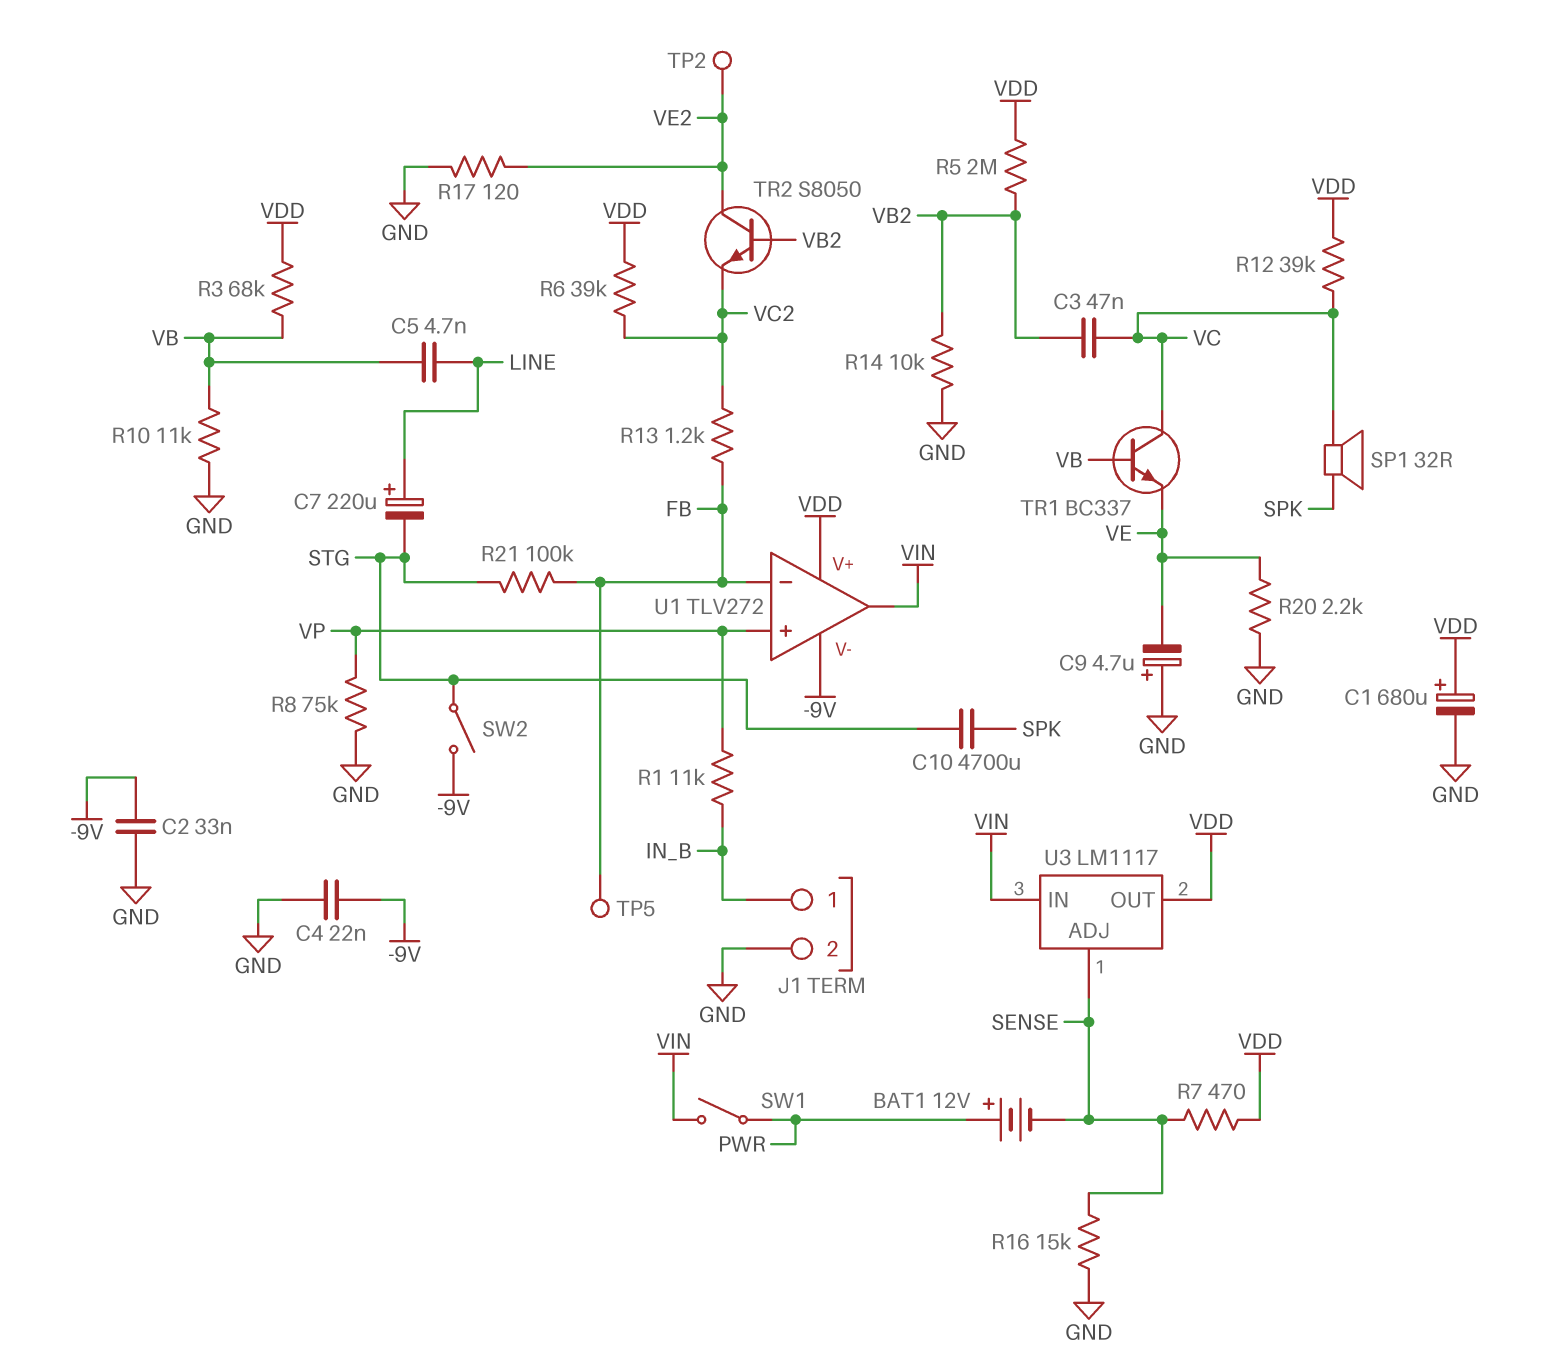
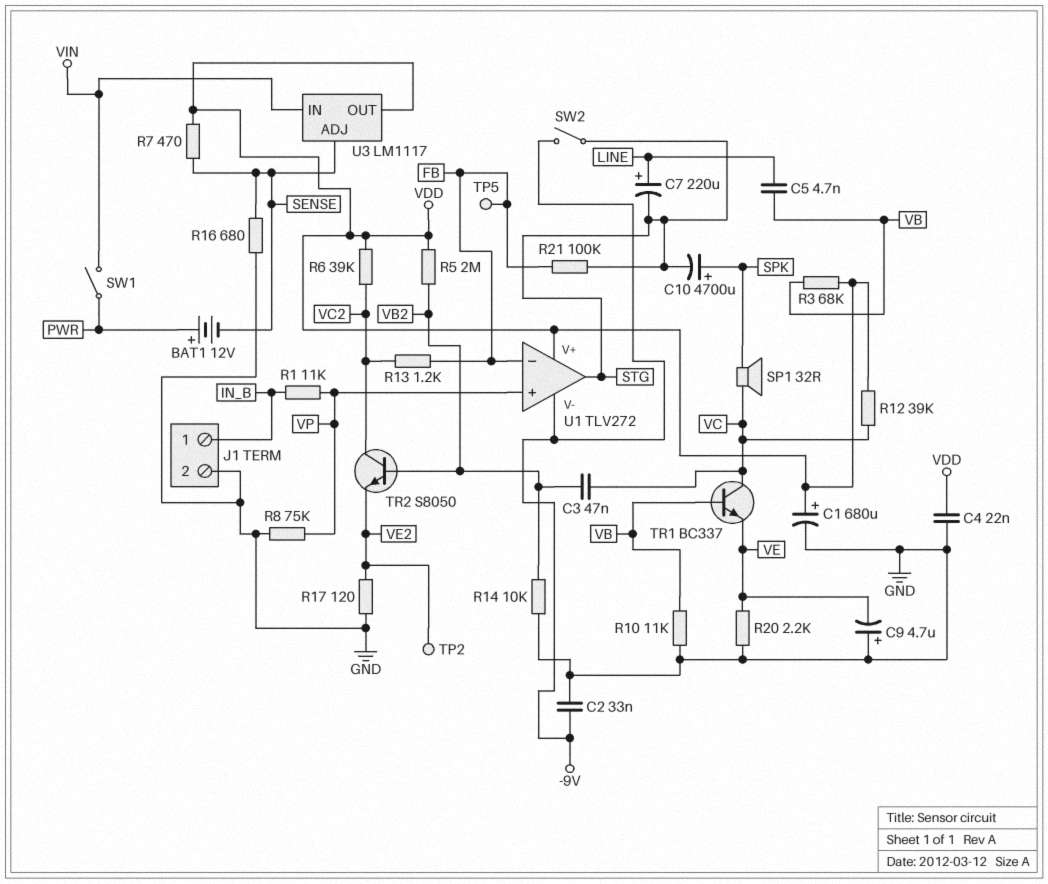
C4: 22nF (-9V, GND) -> 22nF (GND, VDD)
C10: 4700uF (SPK, STG) -> 4700uF (plus SPK, minus STG)
R16: 15k (GND, SENSE) -> 680 (GND, SENSE)
TR2: NPN S8050 (B VB2, C VE2, E VC2) -> NPN S8050 (B VB2, C VC2, E VE2)
U1 pin out: VIN -> STG

